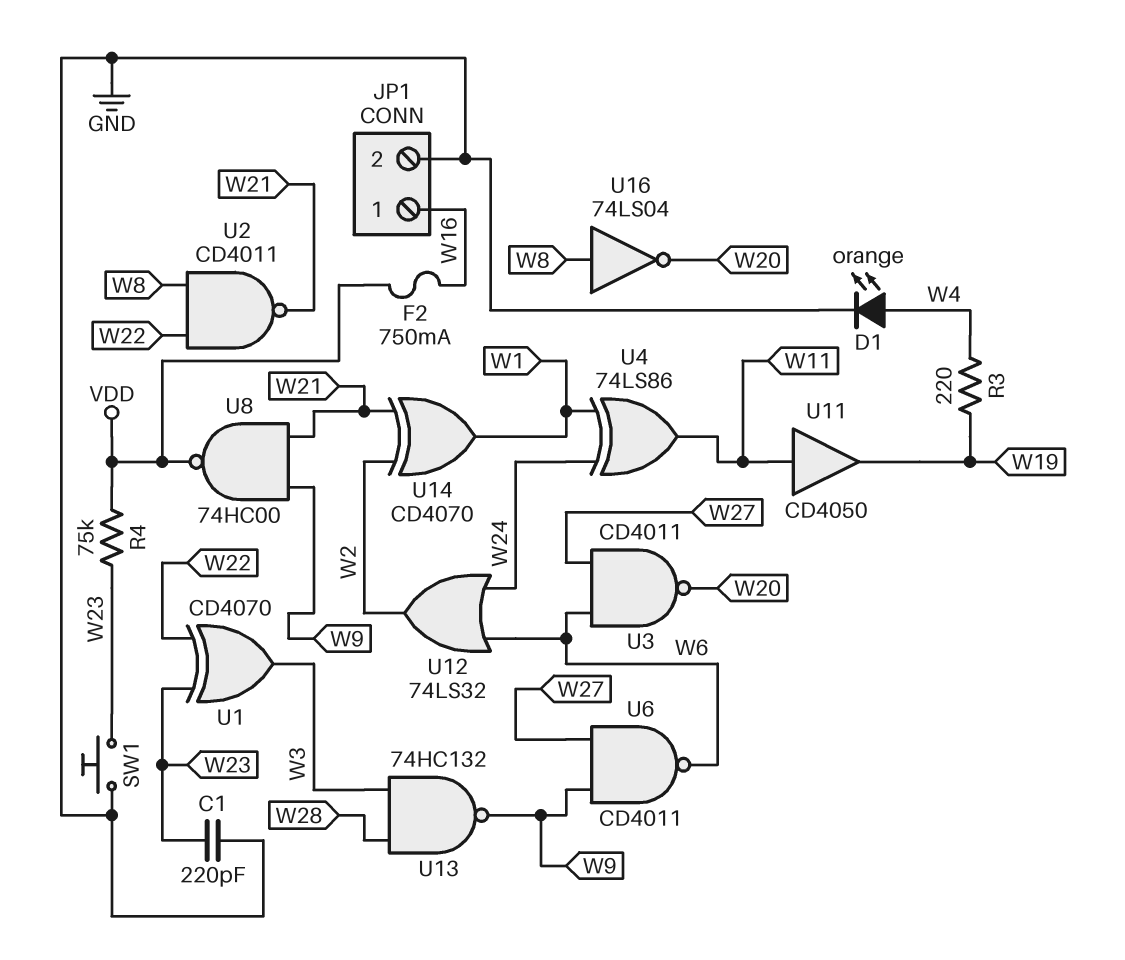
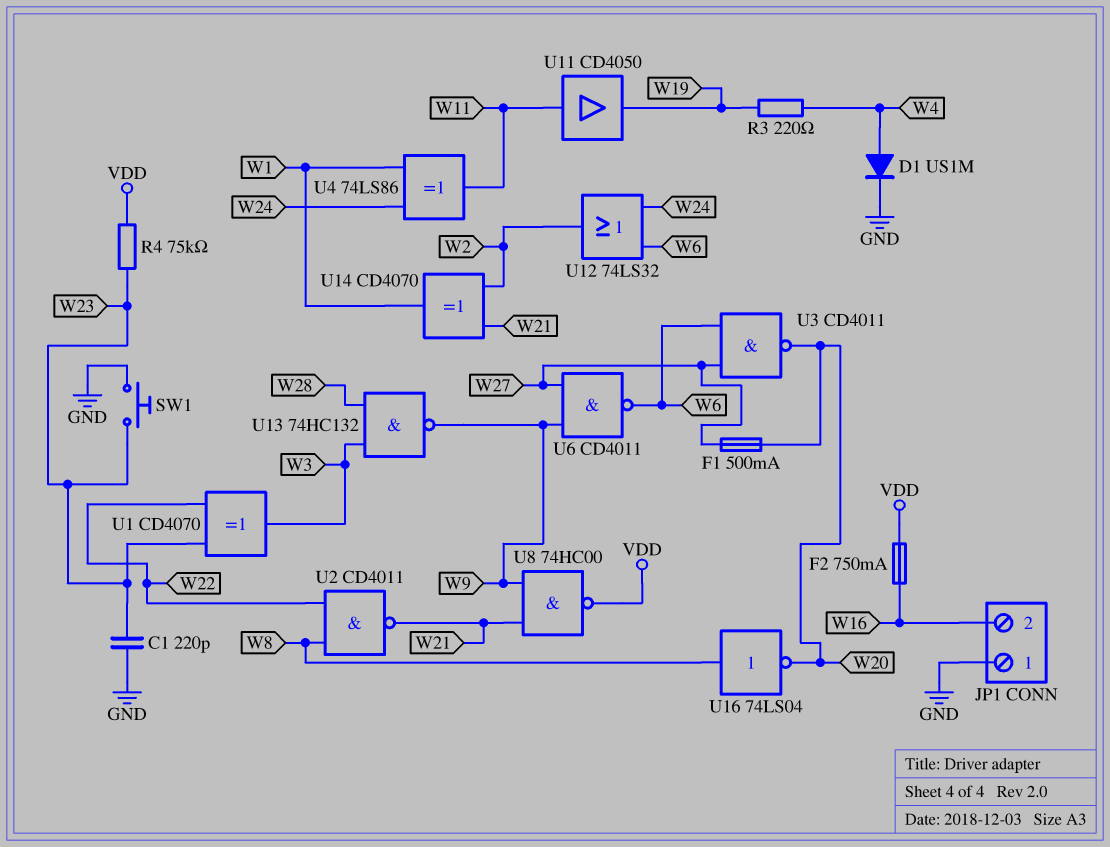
D1: LED orange (A W4, K GND) -> diode US1M (A W4, K GND)
F1: none -> 500mA (W20, W27)
JP1 pin 1: W16 -> GND
JP1 pin 2: GND -> W16

